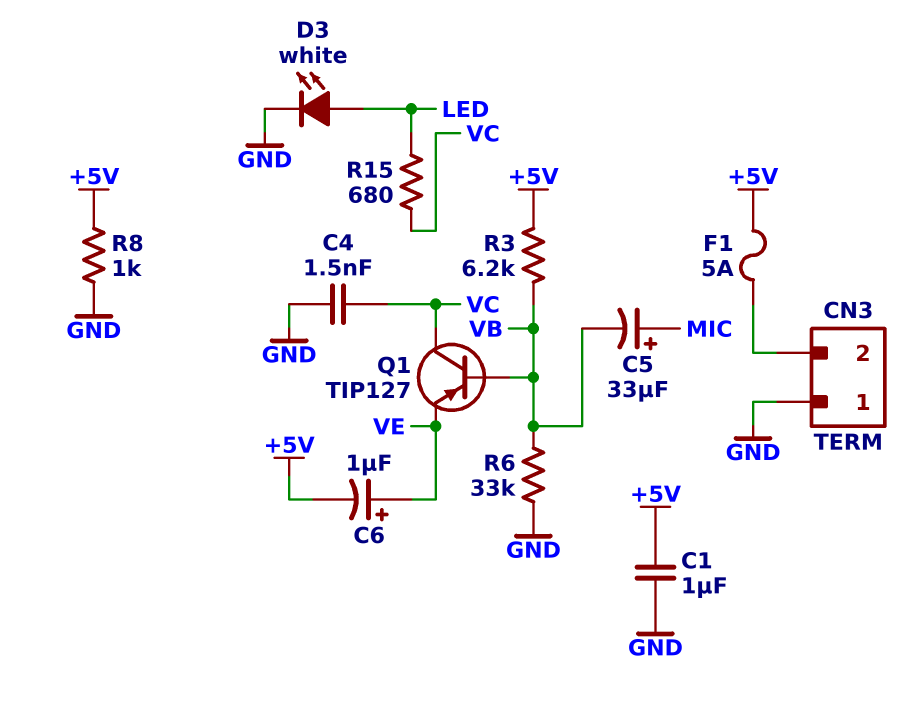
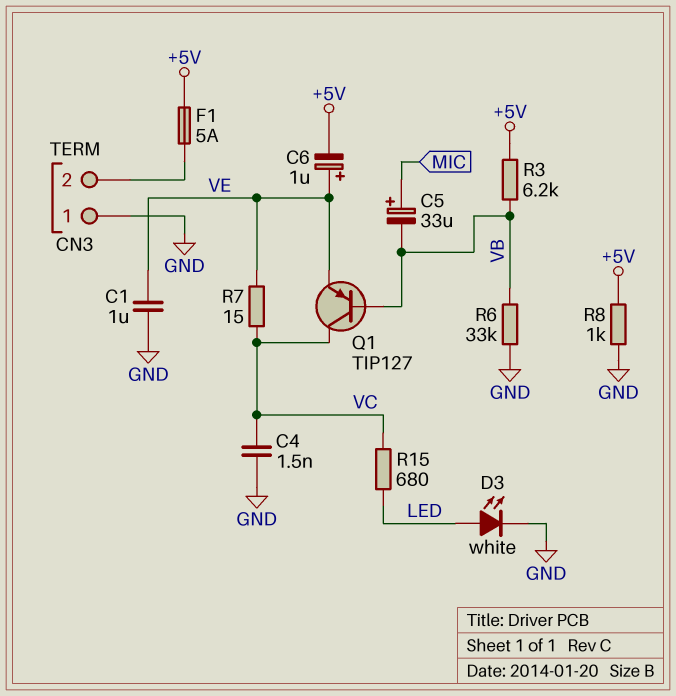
C1: 1uF (+5V, GND) -> 1uF (GND, VE)
R7: none -> 15 (VC, VE)

